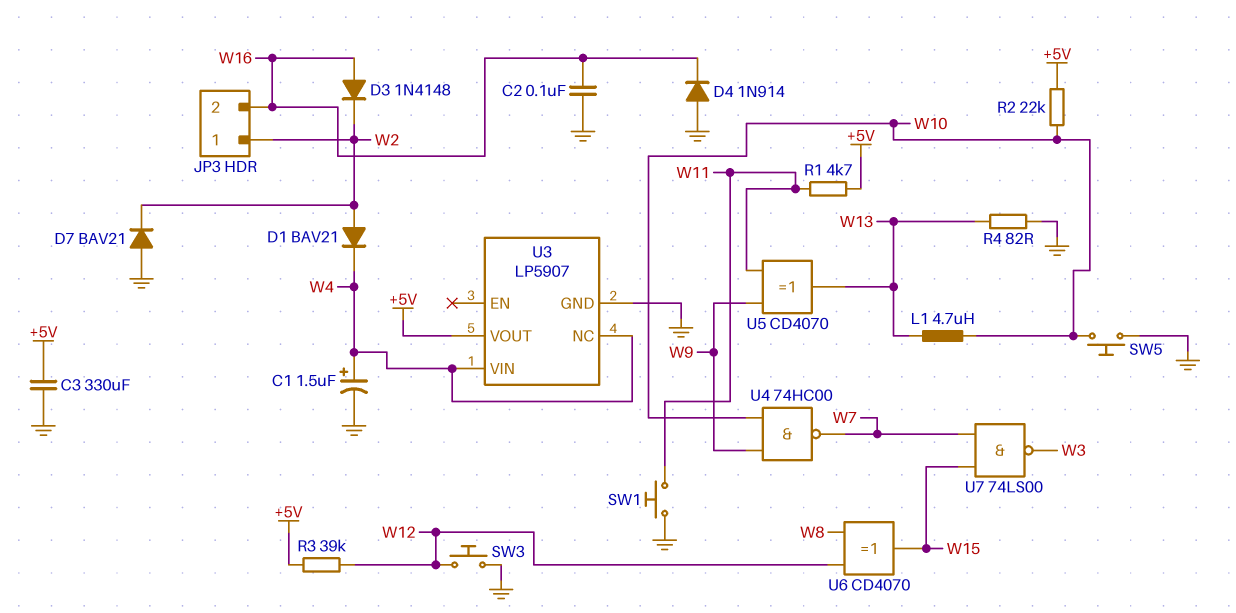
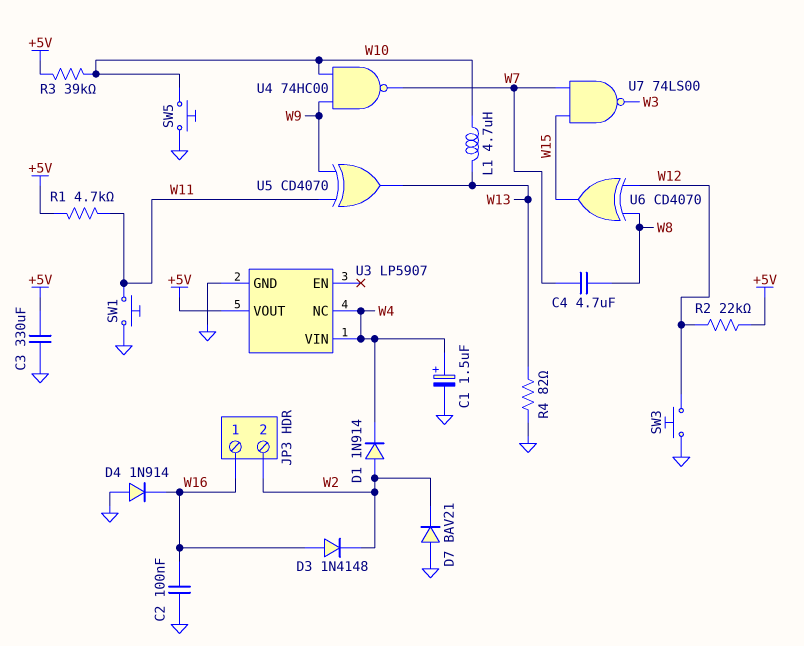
C4: none -> 4.7uF (W7, W8)
D1: diode BAV21 (A W2, K W4) -> diode 1N914 (A W2, K W4)
JP3 pin 1: W2 -> W16
JP3 pin 2: W16 -> W2
R2: 22k (+5V, W10) -> 22k (+5V, W12)
R3: 39k (+5V, W12) -> 39k (+5V, W10)

